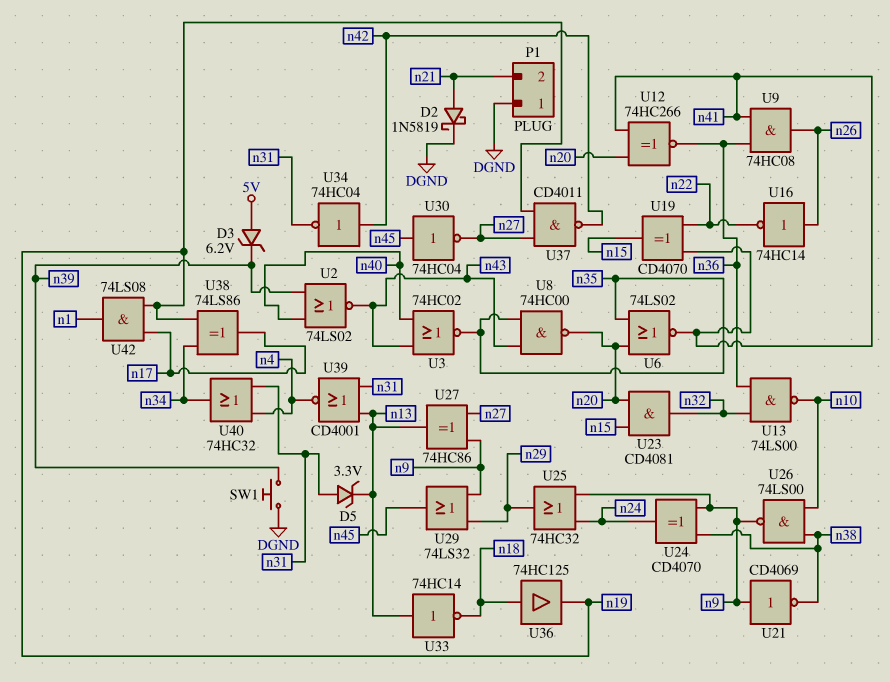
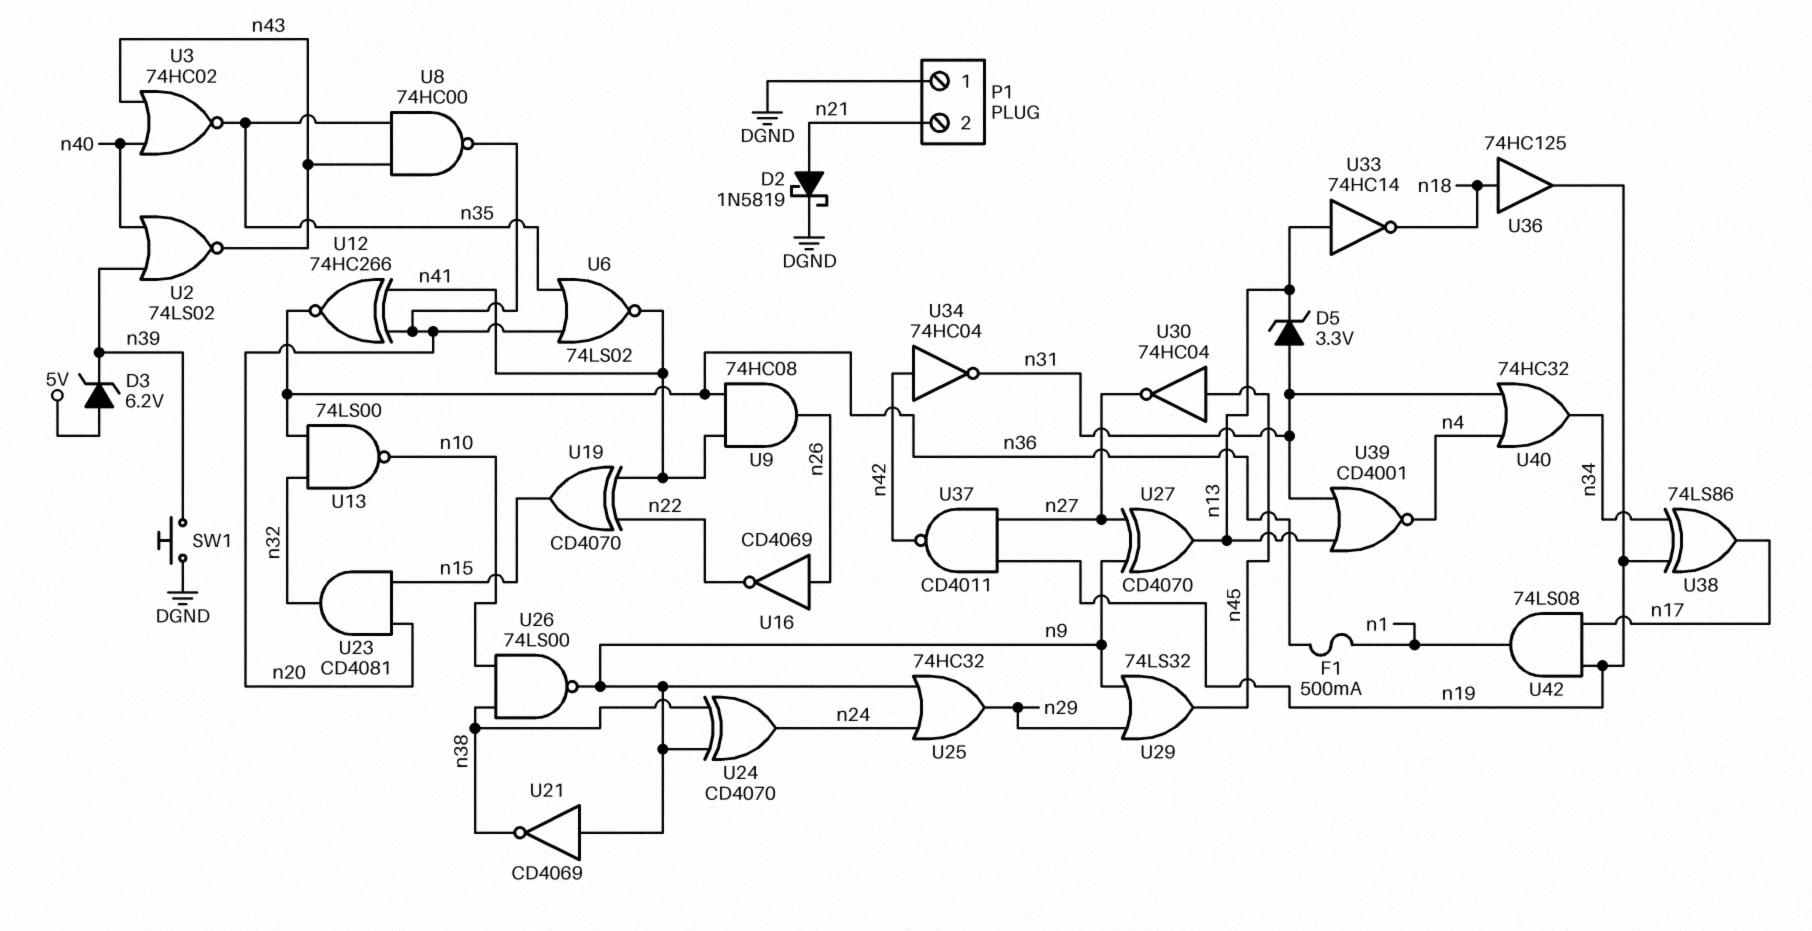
F1: none -> 500mA (n1, n36)
U16: NOT 74HC14 (in n26, out n22) -> NOT CD4069 (in n26, out n22)
U27: XOR 74HC86 (in n9, in n27, out n13) -> XOR CD4070 (in n9, in n27, out n13)

